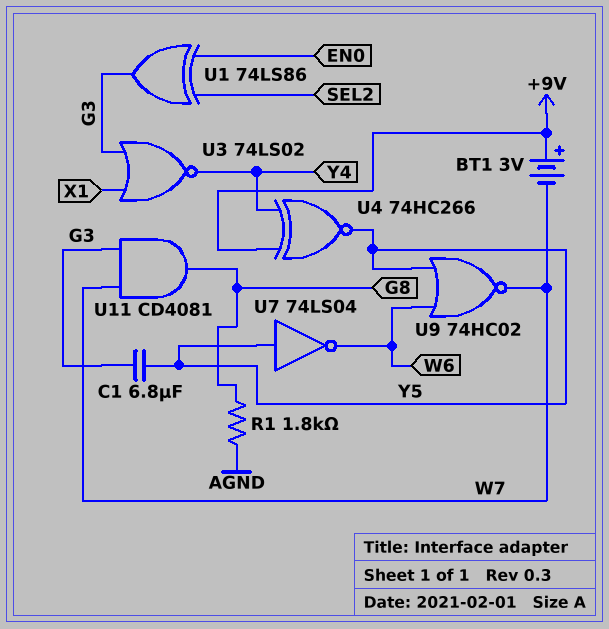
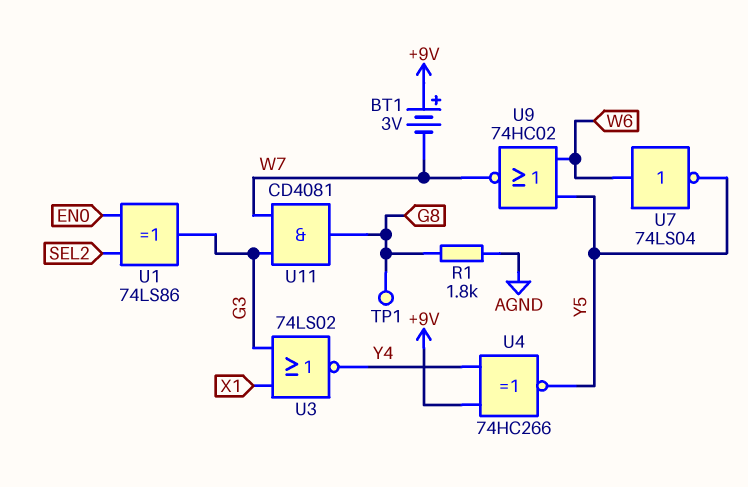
C1: 6.8uF (G3, Y5) -> none
TP1: none -> test point (G8)
U7: NOT 74LS04 (in Y5, out W6) -> NOT 74LS04 (in W6, out Y5)

